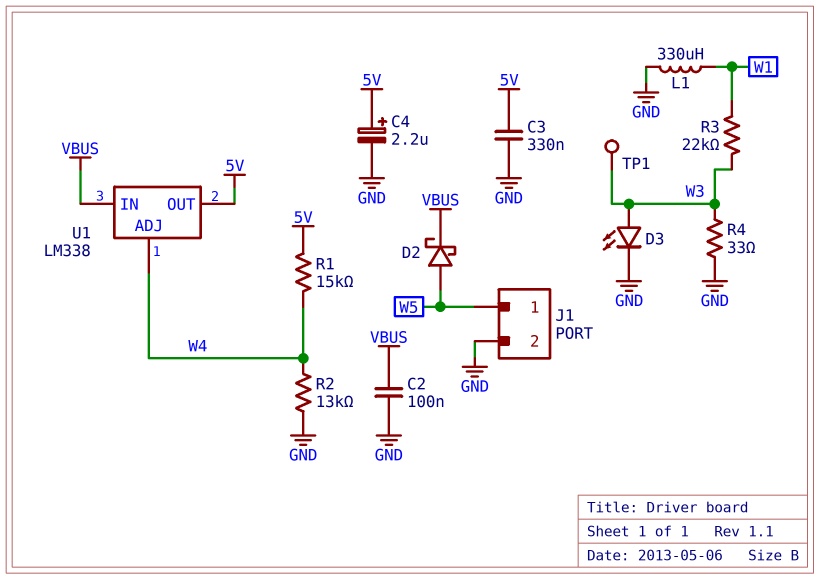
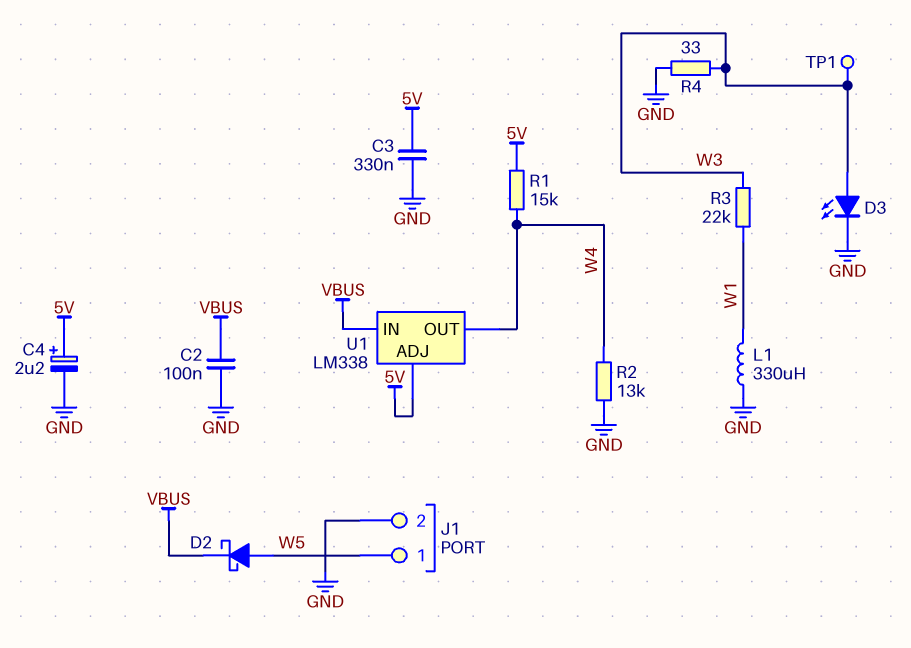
U1 pin ADJ: W4 -> 5V
U1 pin OUT: 5V -> W4

